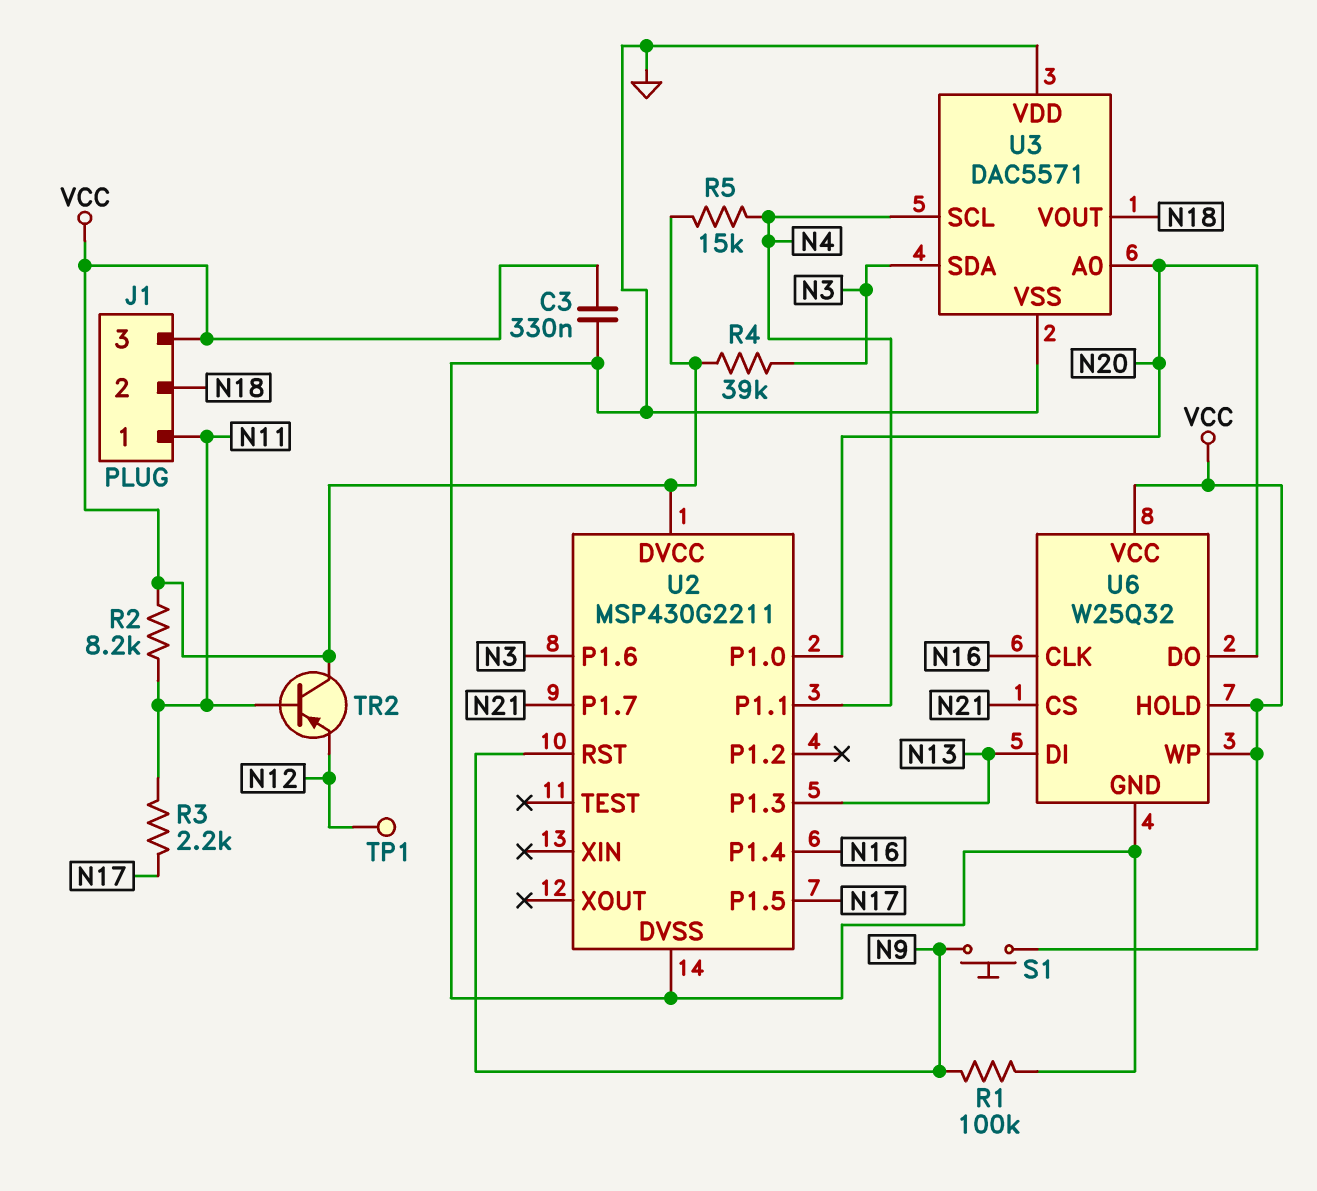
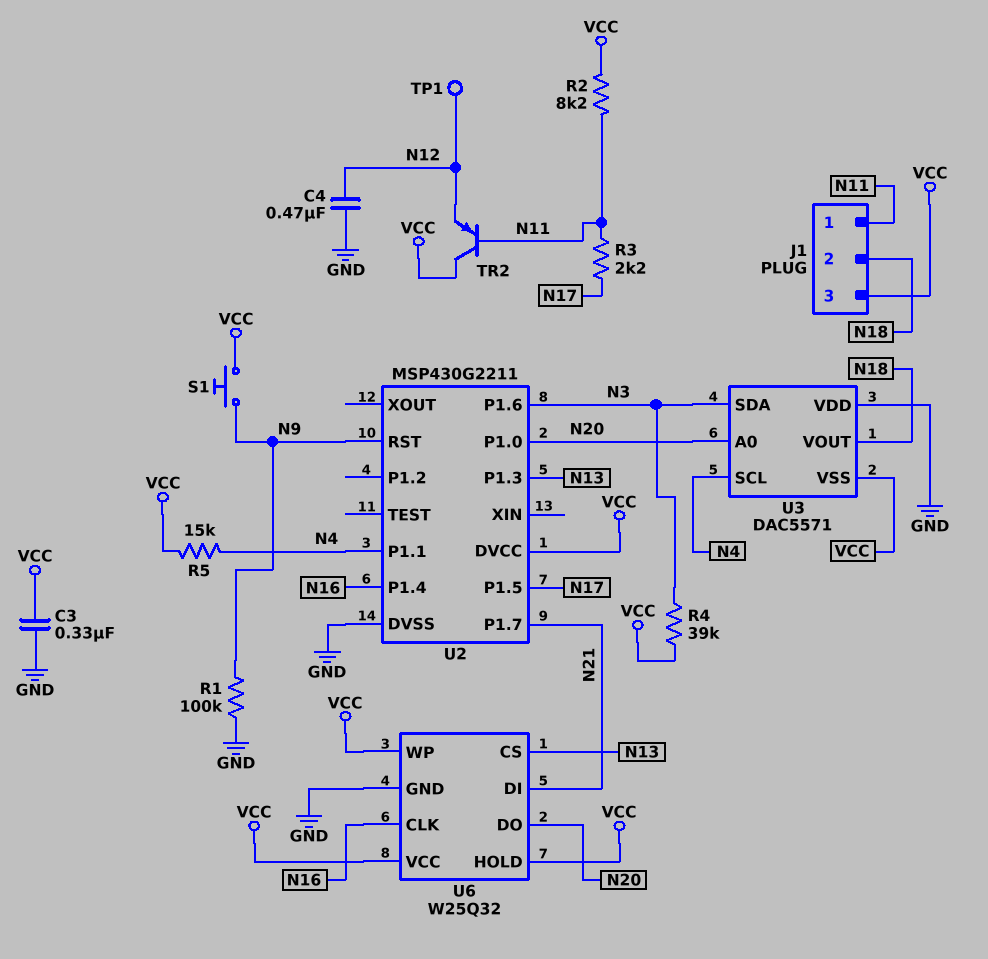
C4: none -> 470nF (GND, N12)
U3 pin VSS: GND -> VCC
U6 pin CS: N21 -> N13
U6 pin DI: N13 -> N21

